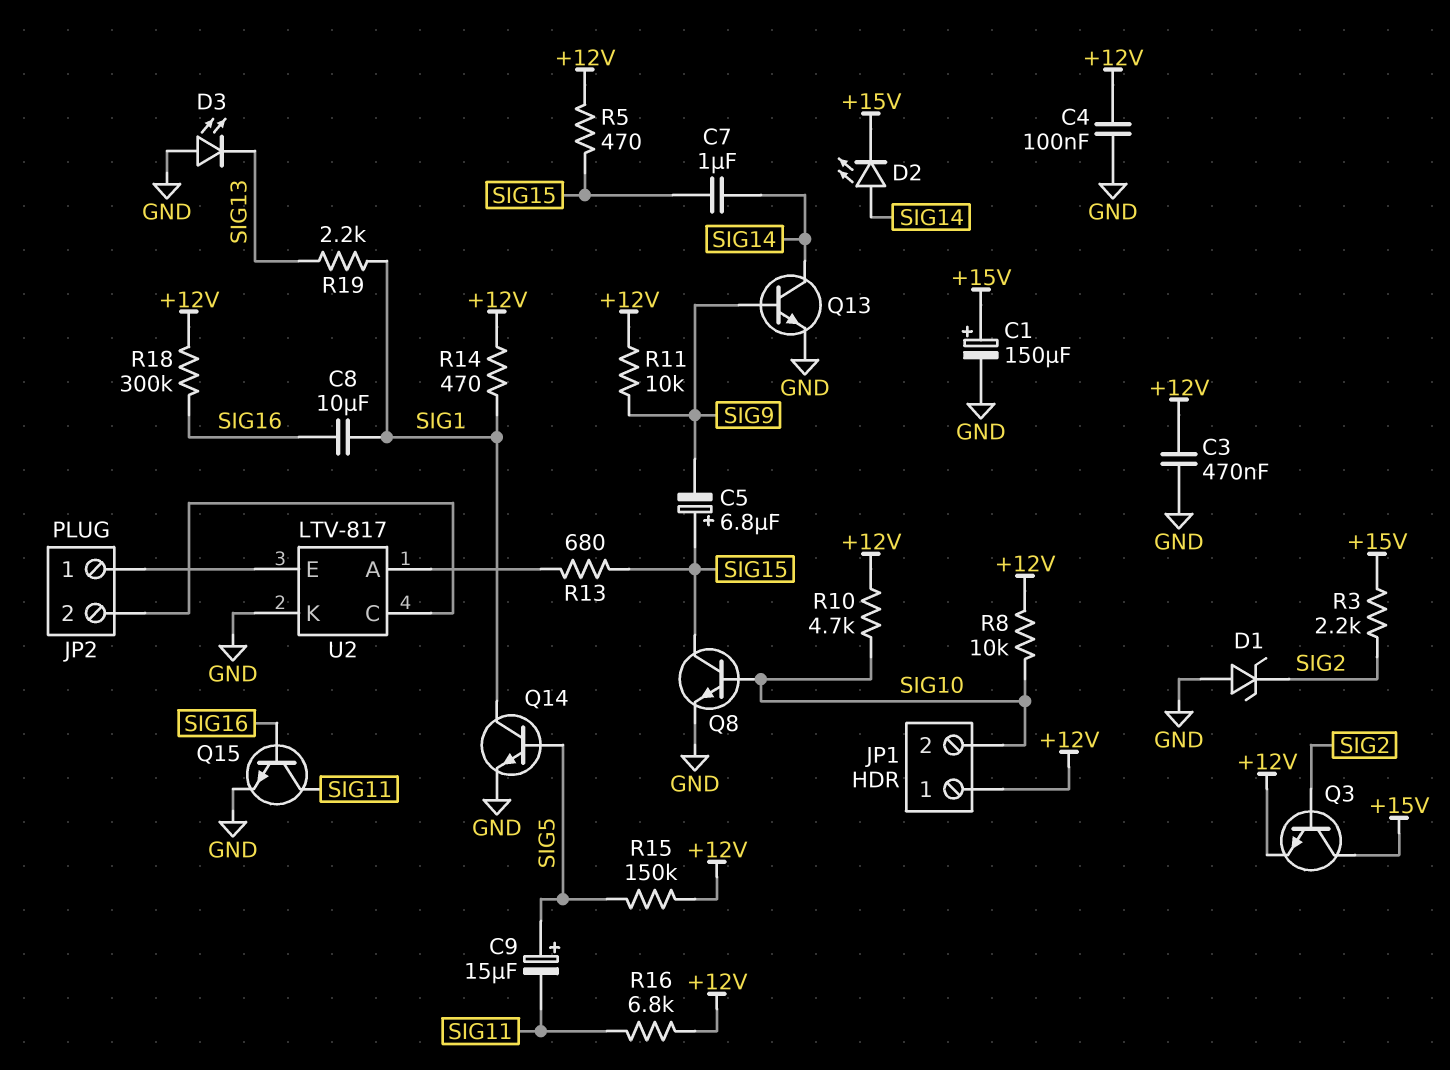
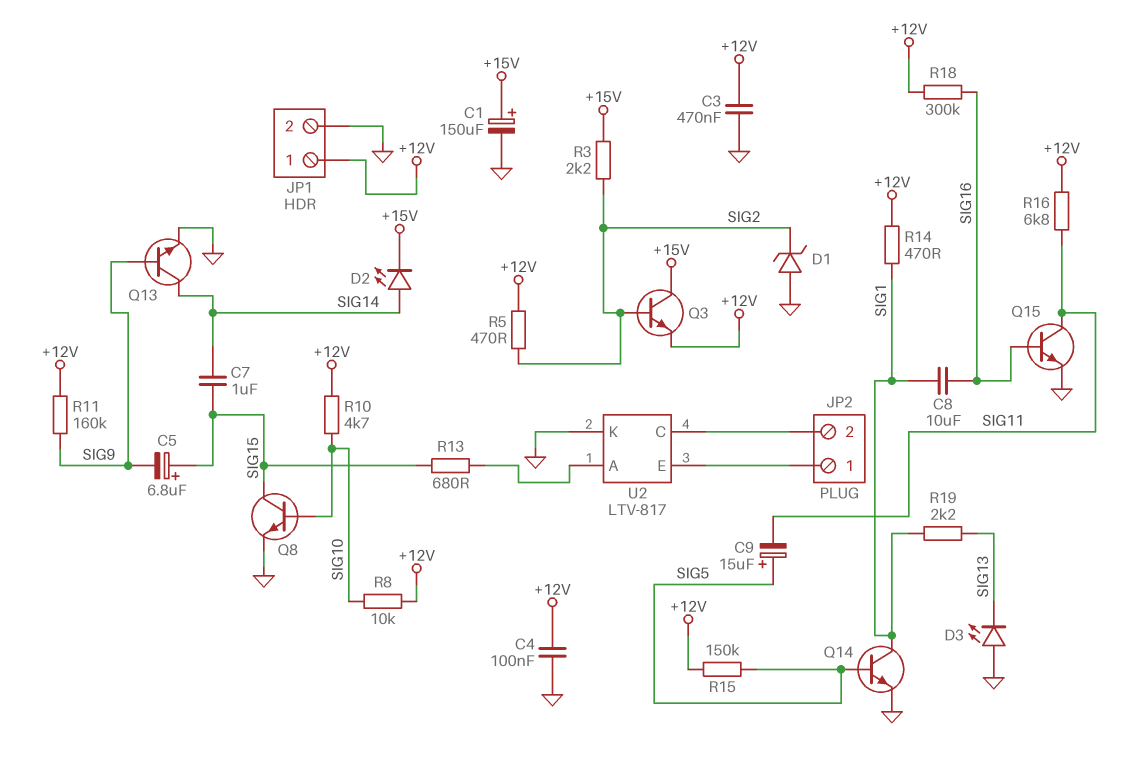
JP1 pin 2: SIG10 -> GND
R5: 470 (+12V, SIG15) -> 470 (+12V, SIG2)
R11: 10k (+12V, SIG9) -> 160k (+12V, SIG9)

